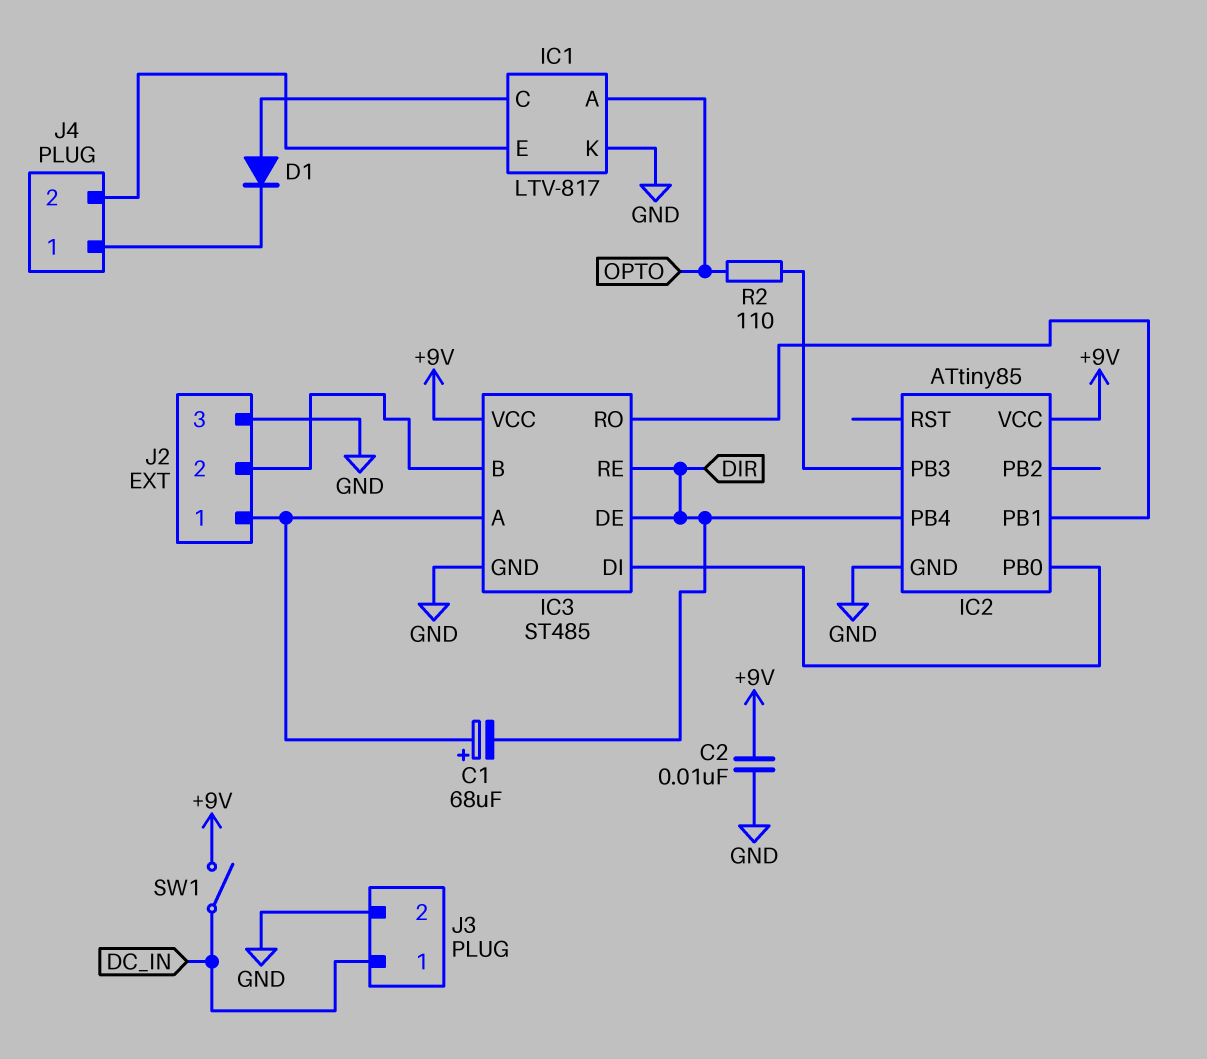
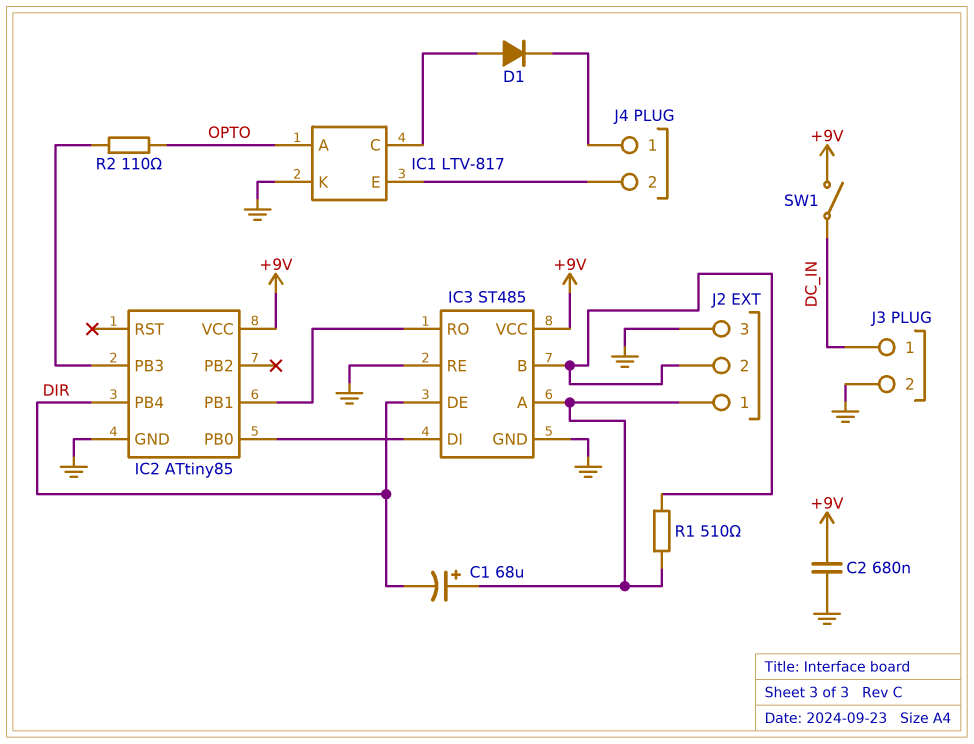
C2: 10nF (+9V, GND) -> 680nF (+9V, GND)
IC3 pin RE: DIR -> GND
R1: none -> 510 (IC3/A, IC3/B)

